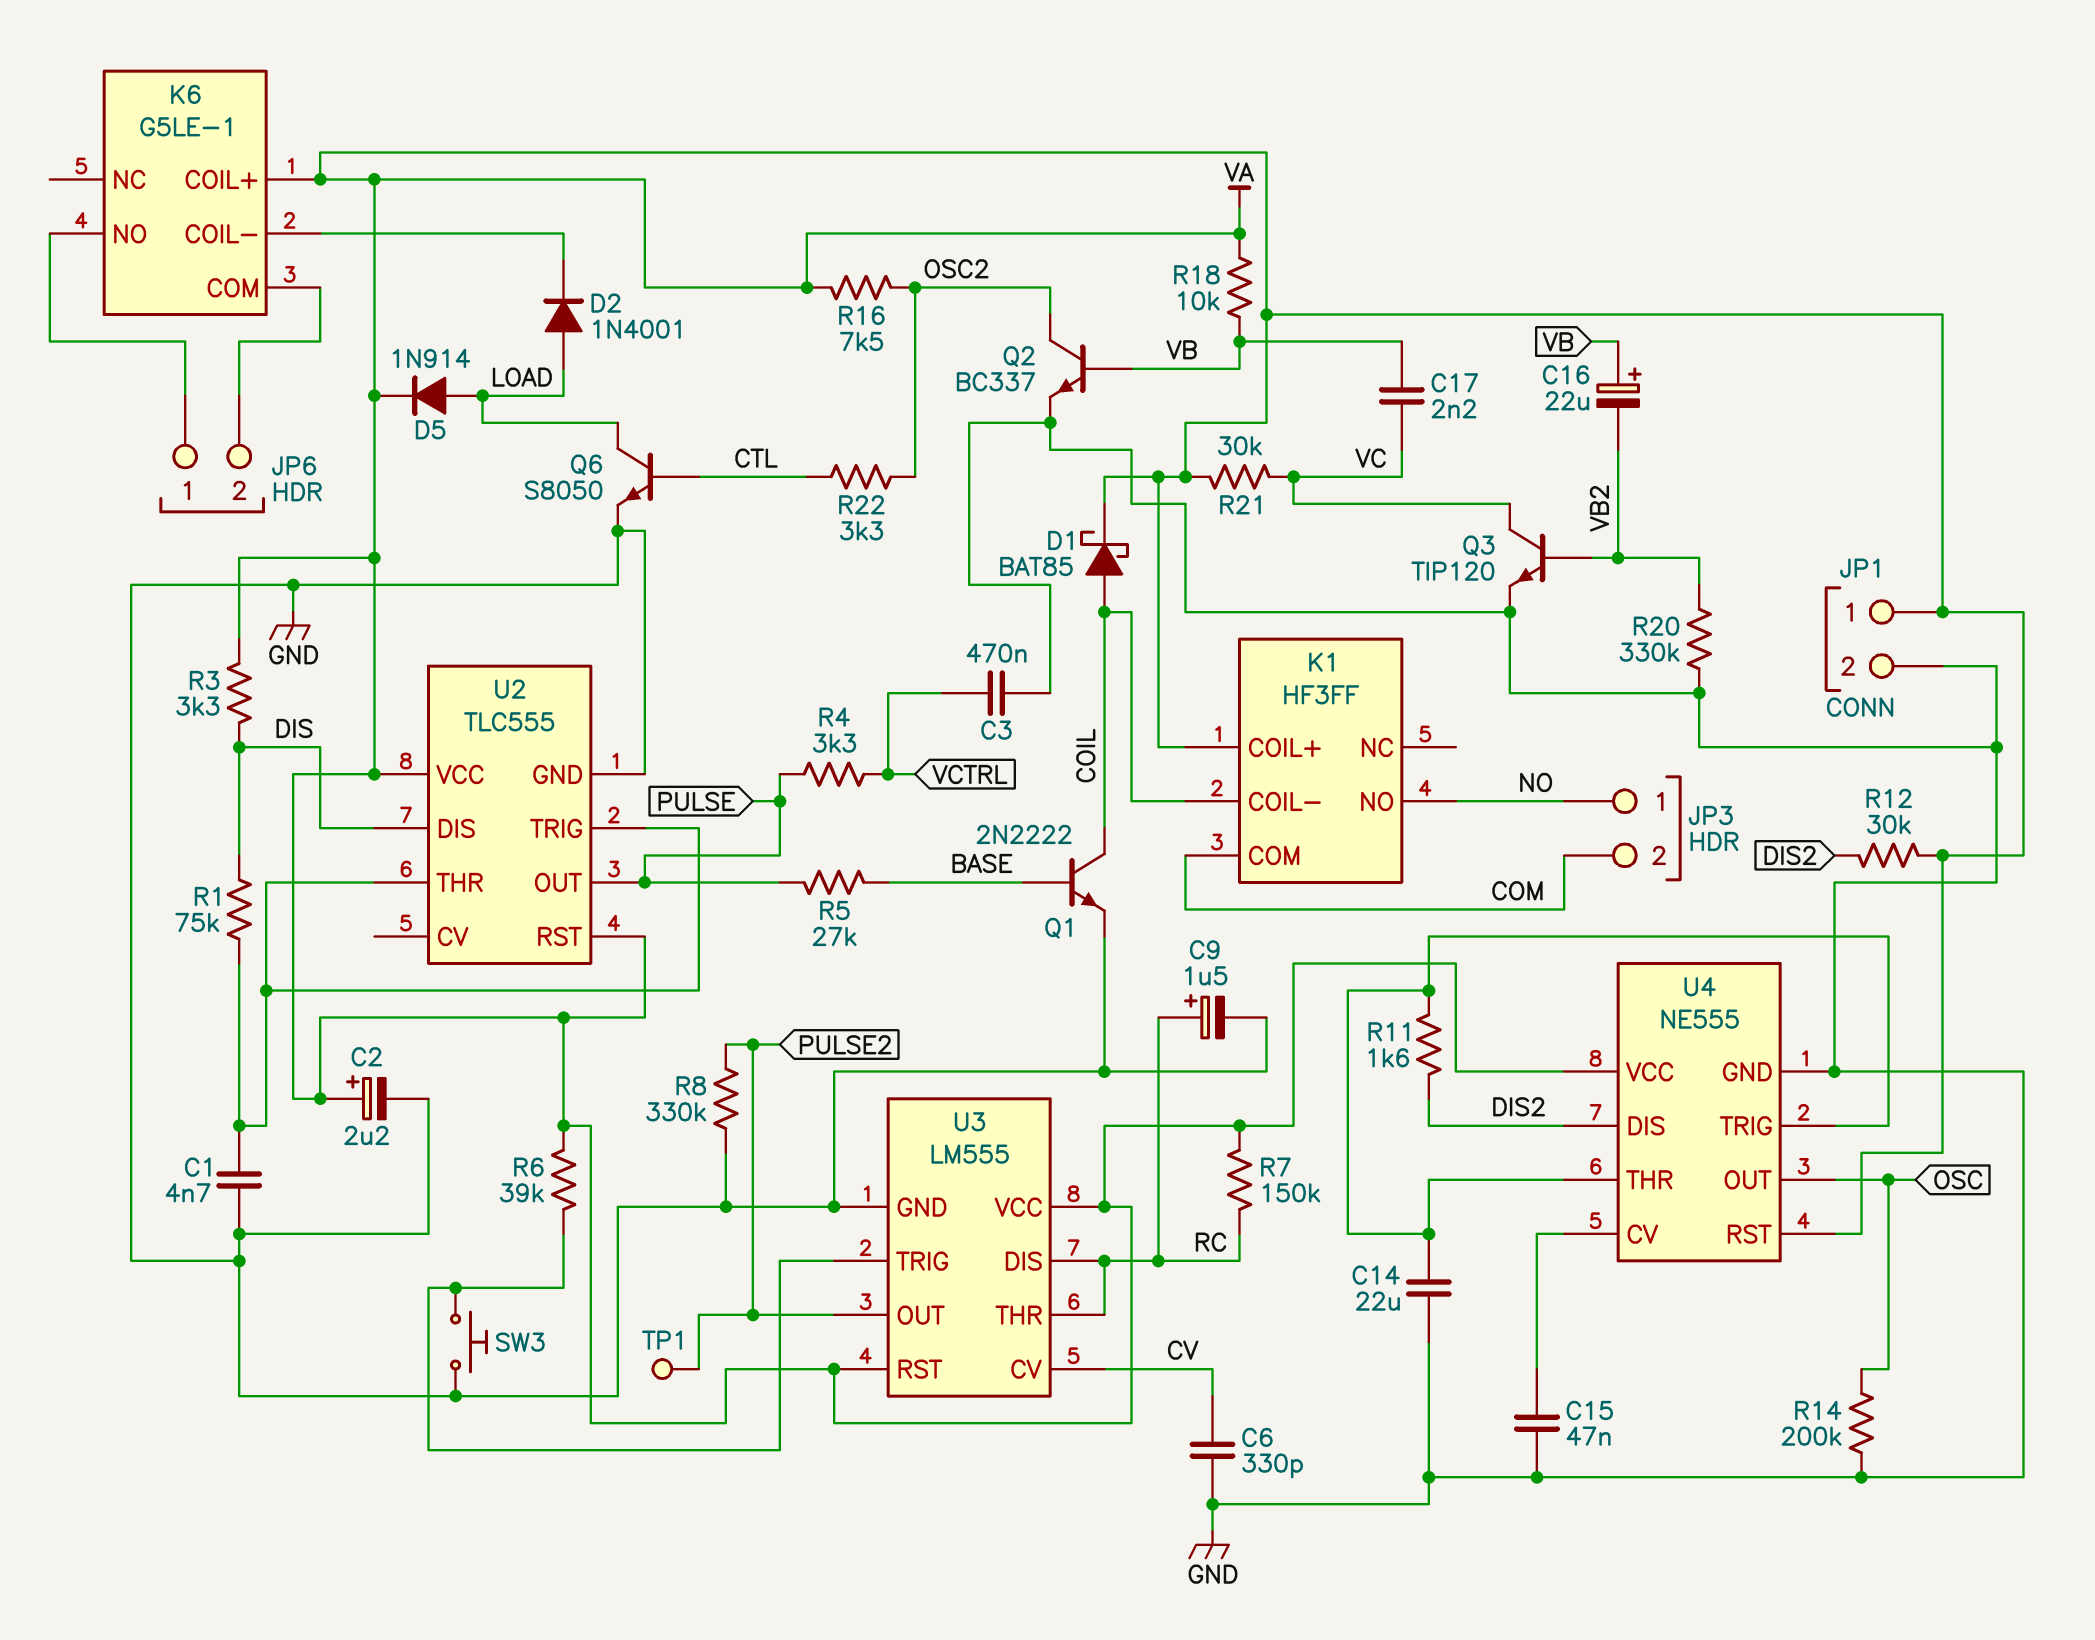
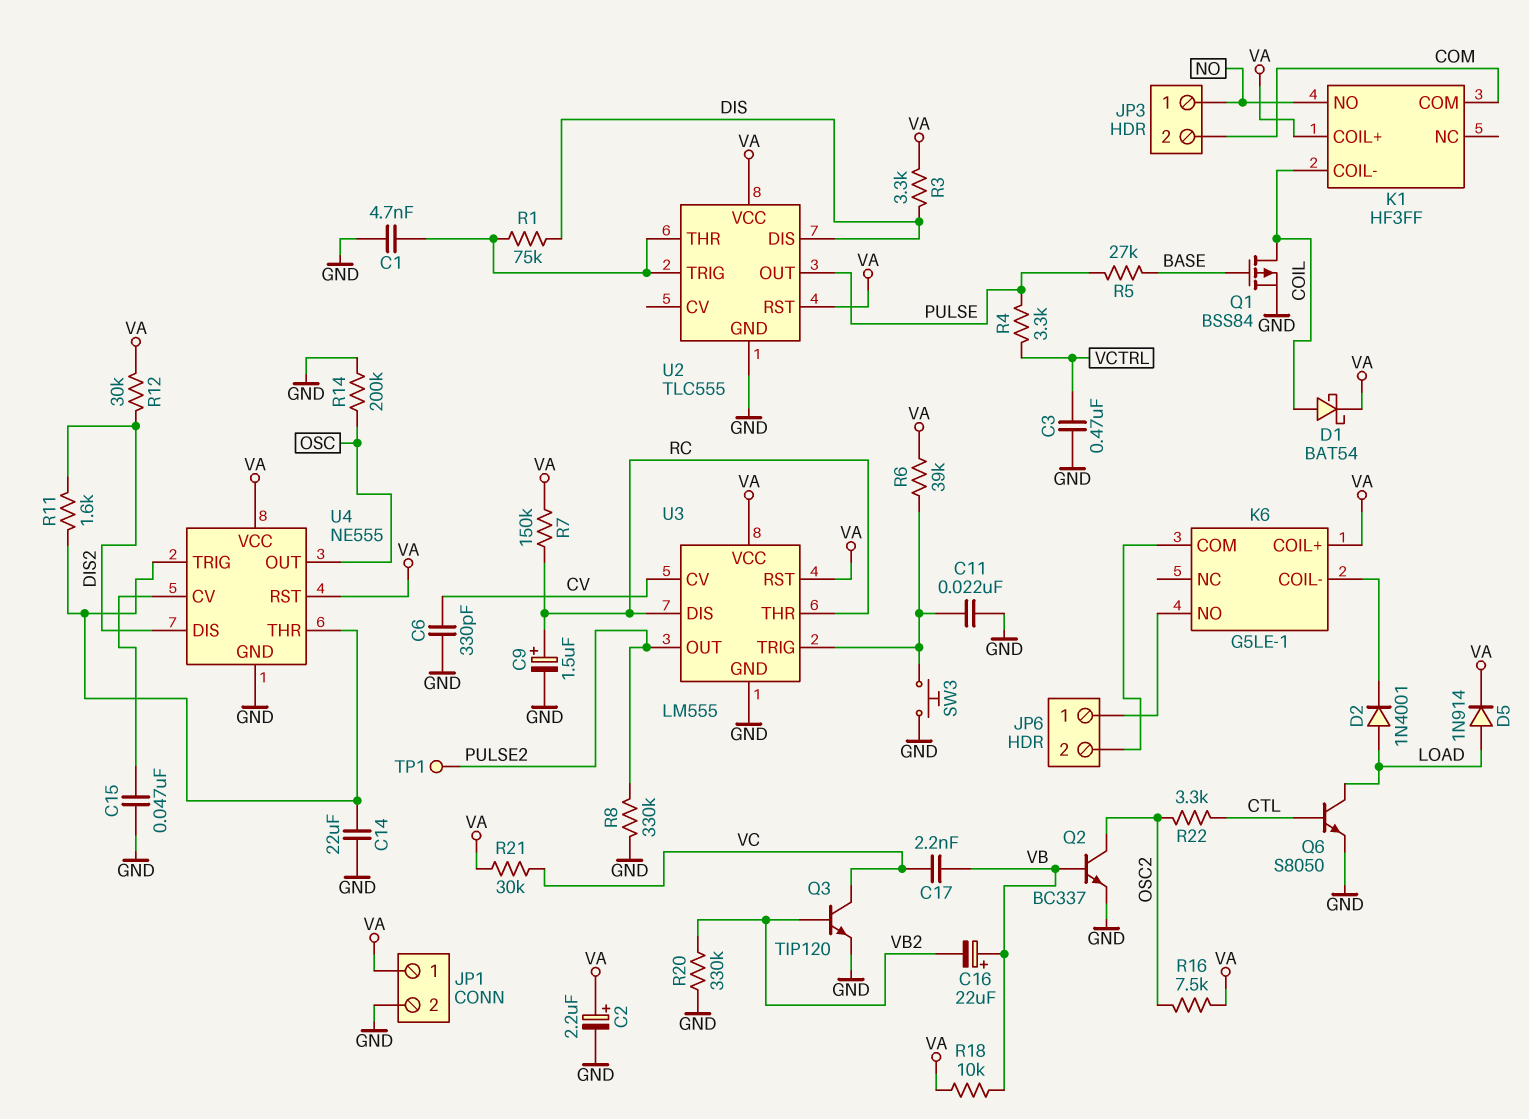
C11: none -> 22nF (GND, U3/TRIG)
D1: schottky BAT85 (A COIL, K VA) -> schottky BAT54 (A COIL, K VA)
Q1: NPN 2N2222 (B BASE, C COIL, E GND) -> PMOS BSS84 (G BASE, D COIL, S GND)

